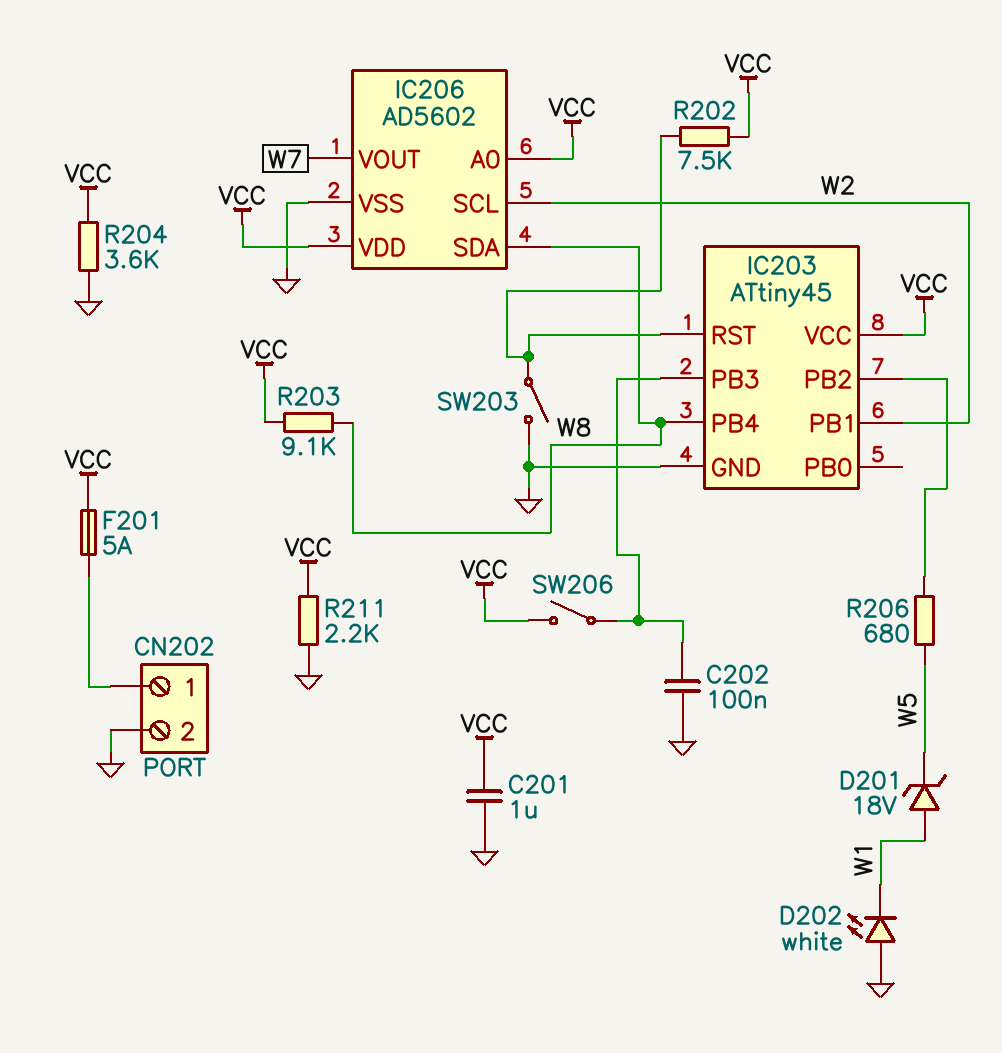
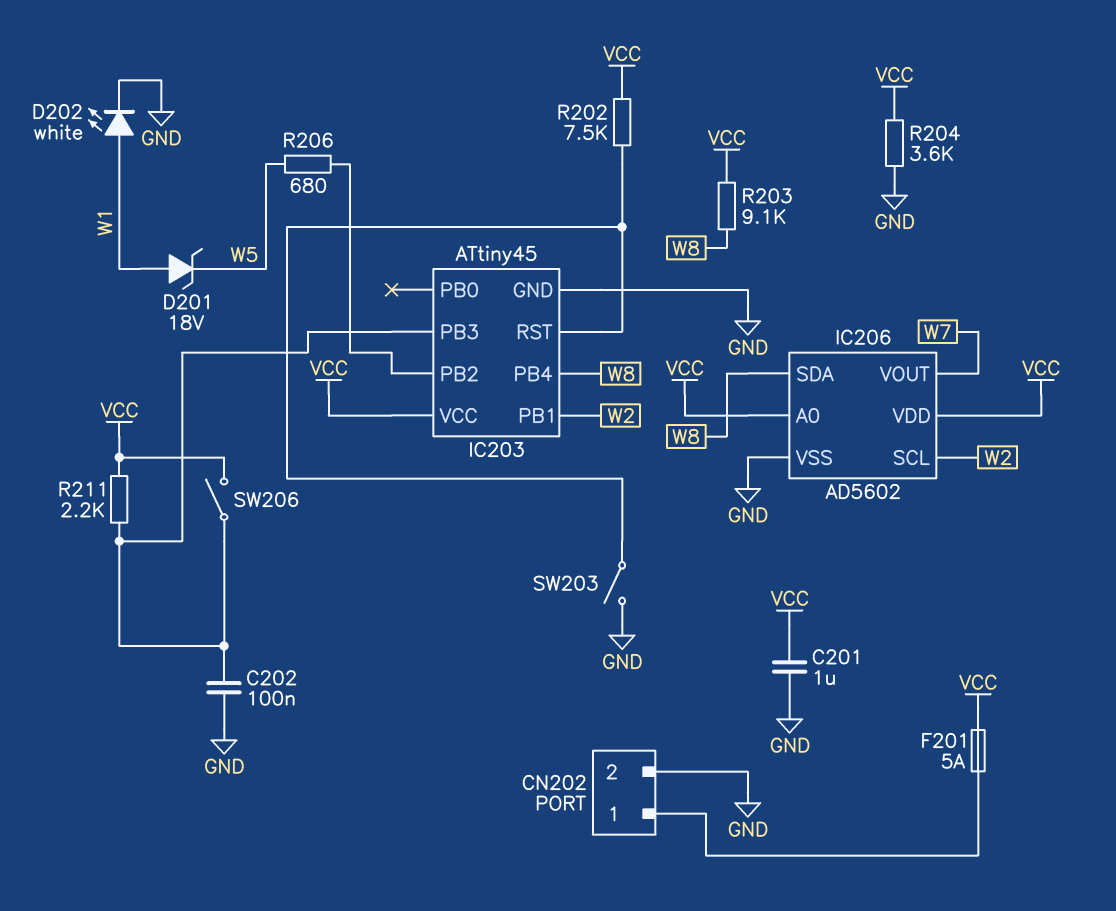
D202: LED white (A GND, K W1) -> LED white (A W1, K GND)
R211: 2.2k (GND, VCC) -> 2.2k (IC203/PB3, VCC)

